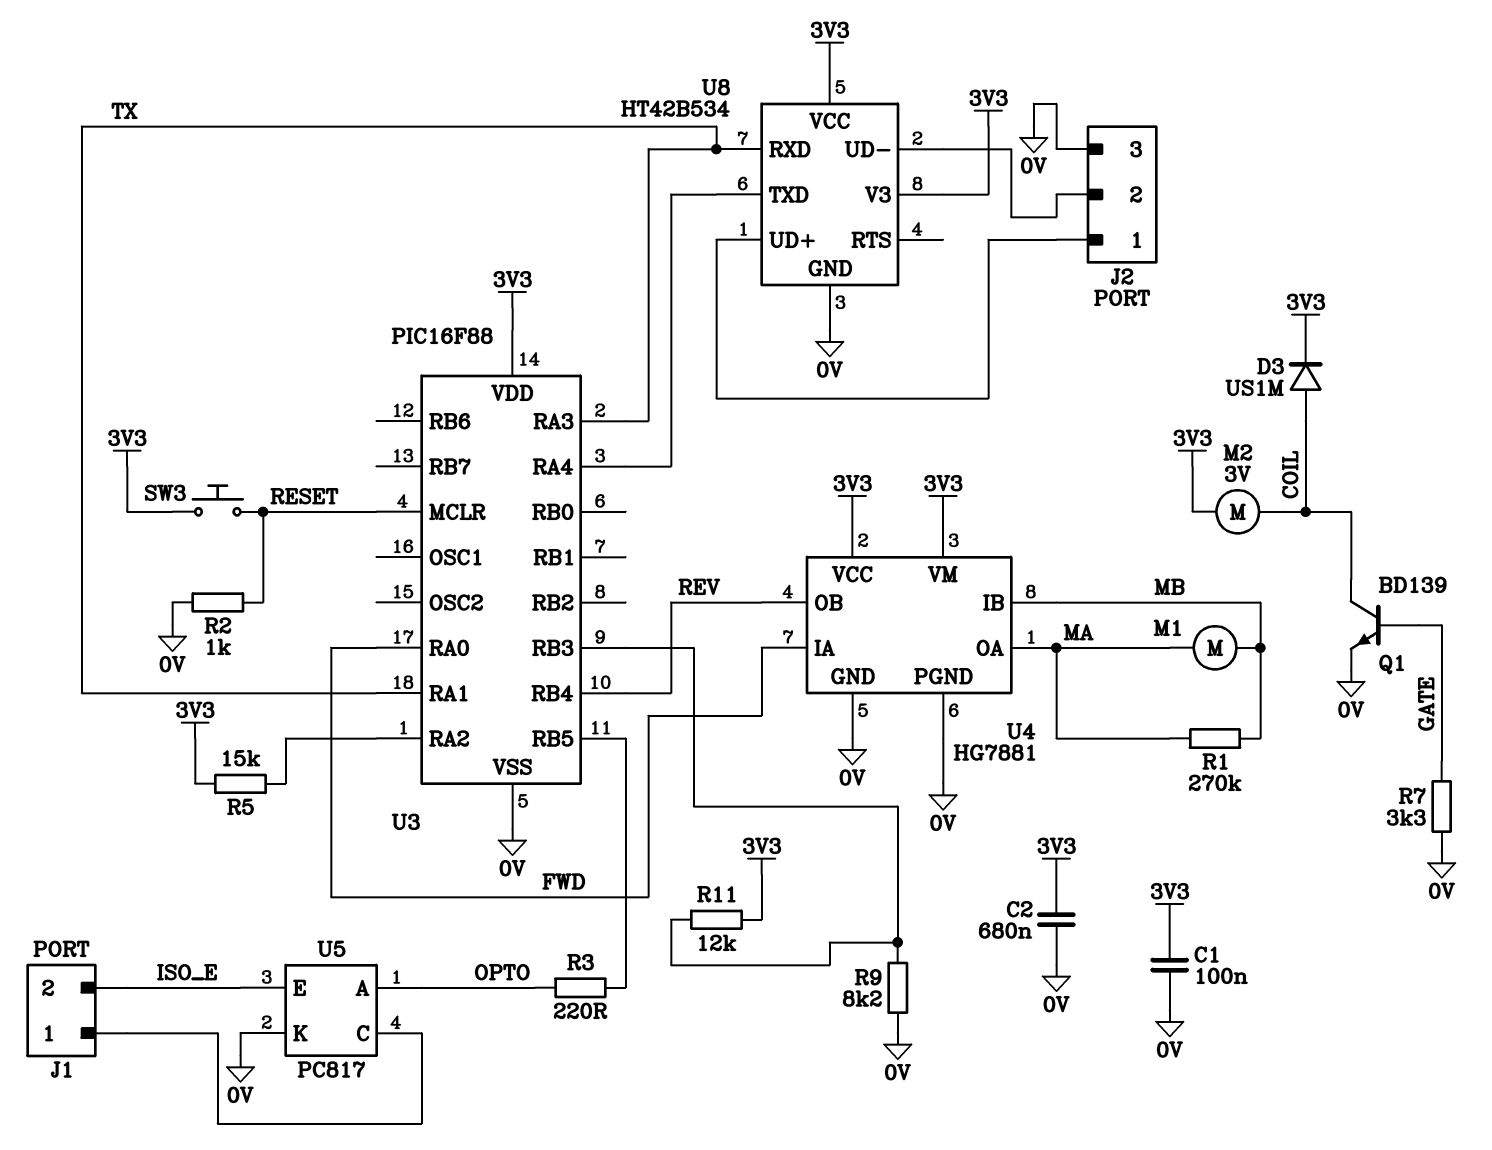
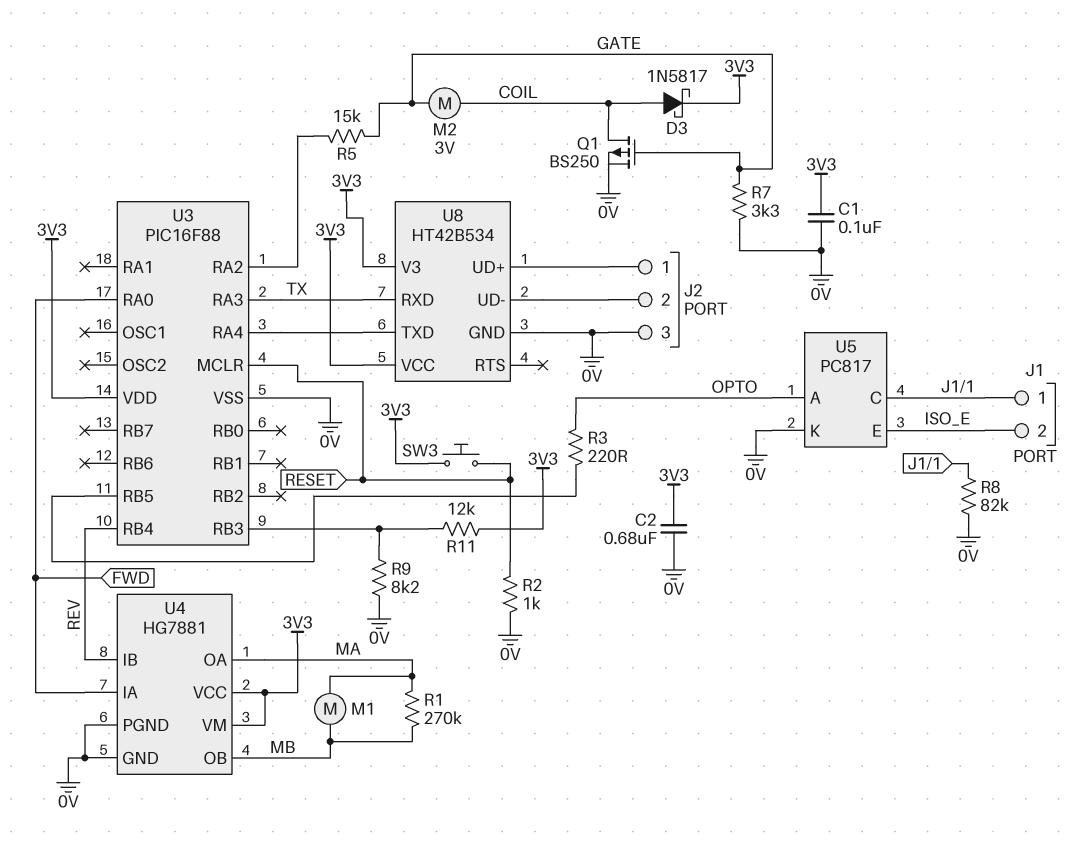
D3: diode US1M (A COIL, K 3V3) -> schottky 1N5817 (A COIL, K 3V3)
M2: motor 3V (3V3, COIL) -> motor 3V (COIL, GATE)
Q1: NPN BD139 (B GATE, C COIL, E 0V) -> PMOS BS250 (G GATE, D COIL, S 0V)
R5: 15k (3V3, U3/RA2) -> 15k (GATE, U3/RA2)
R8: none -> 82k (0V, J1/1)
U3 pin RA1: TX -> none
U4 pin IB: MB -> REV
U4 pin OB: REV -> MB

